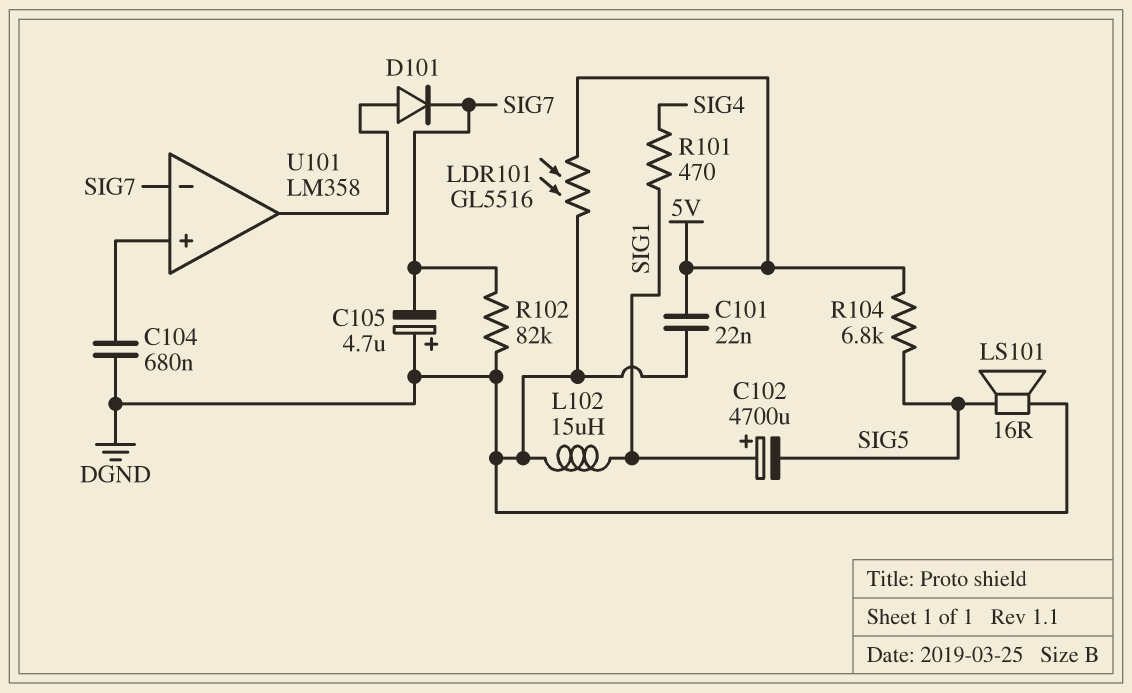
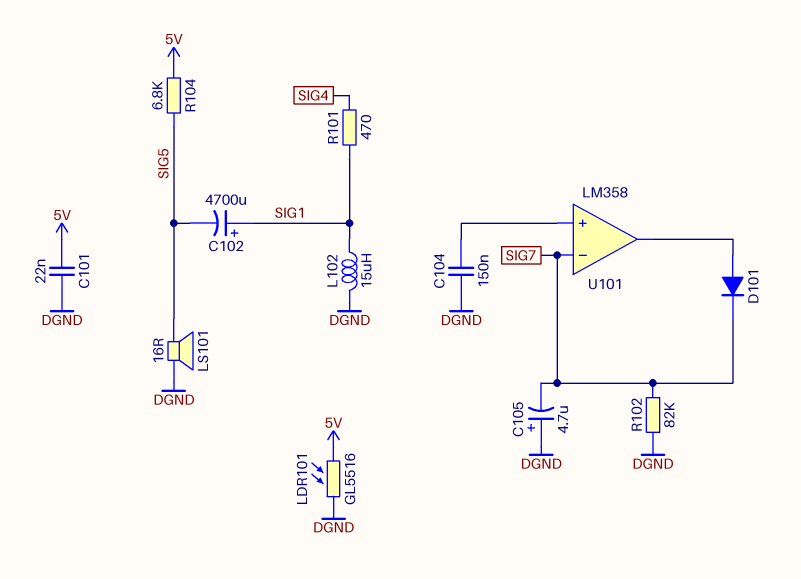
C104: 680nF (DGND, U101/in+) -> 150nF (DGND, U101/in+)

